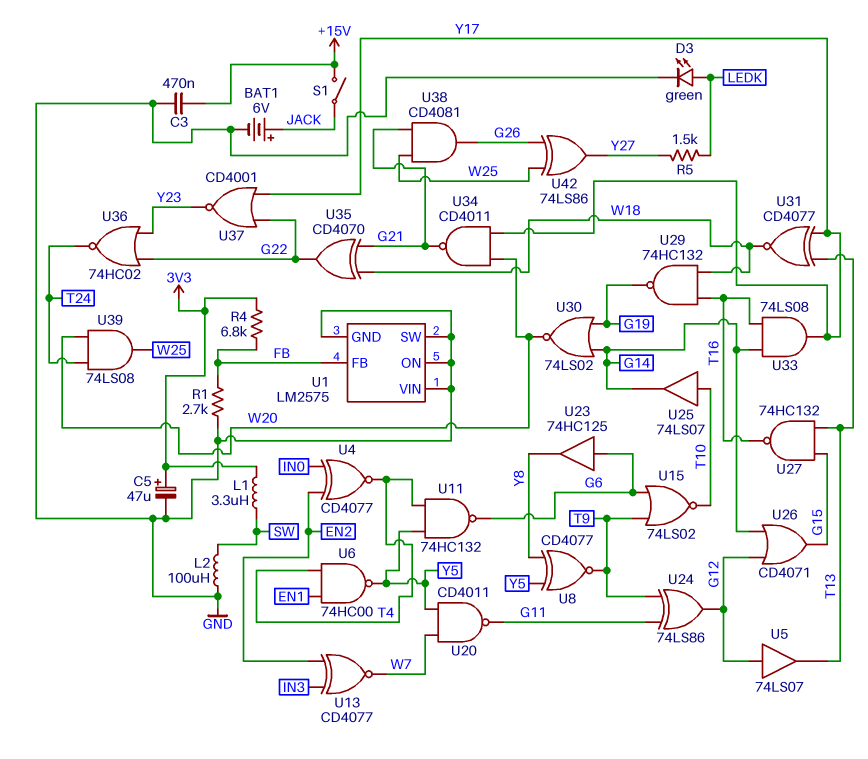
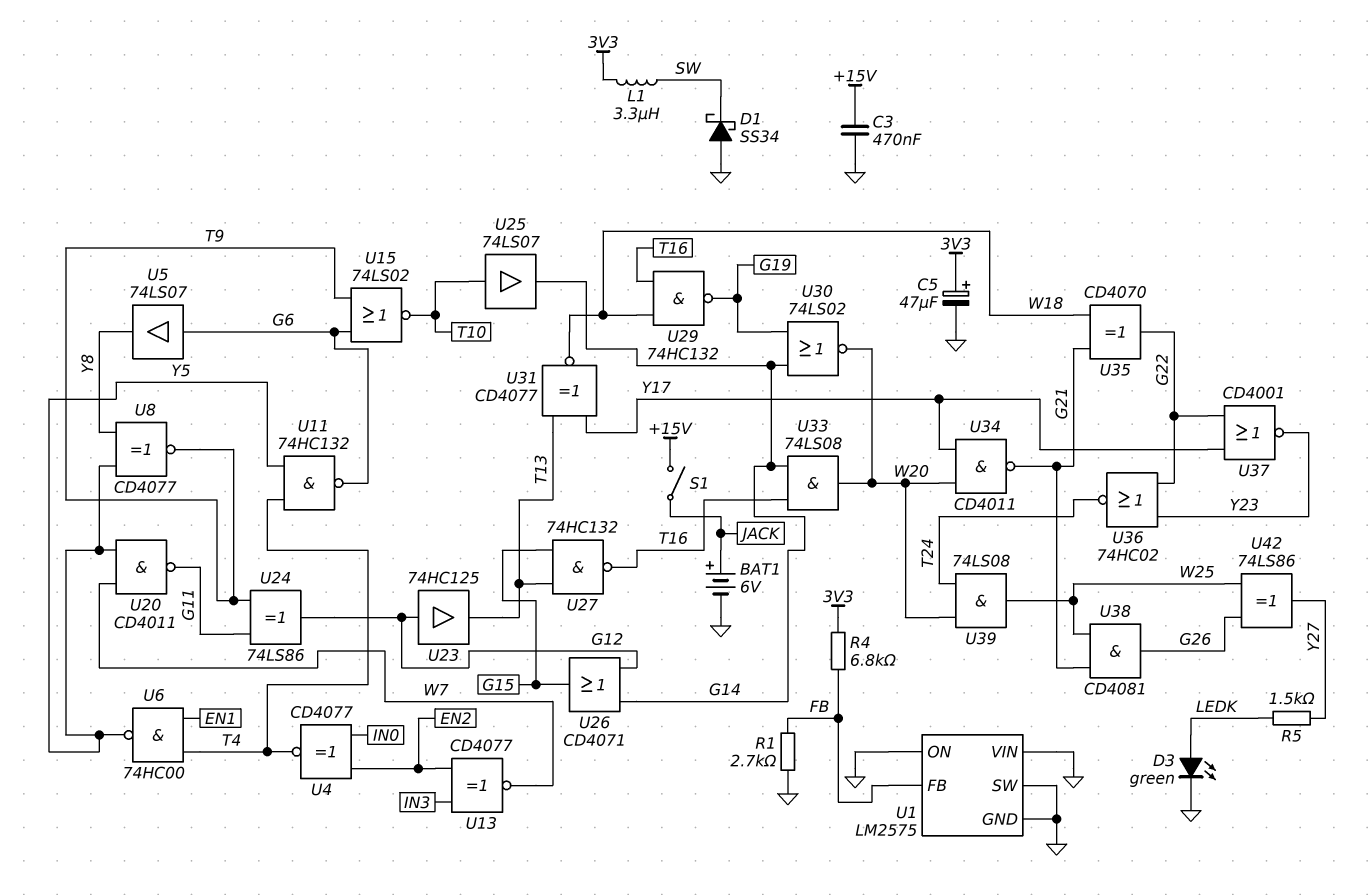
D1: none -> schottky SS34 (A GND, K SW)
L2: 100uH (GND, SW) -> none
U5: buffer 74LS07 (in G12, out T13) -> buffer 74LS07 (in G6, out Y8)
U23: buffer 74HC125 (in G6, out Y8) -> buffer 74HC125 (in G12, out T13)
U33: AND 74LS08 (in G14, in T16, out Y17) -> AND 74LS08 (in G14, in T16, out W20)

